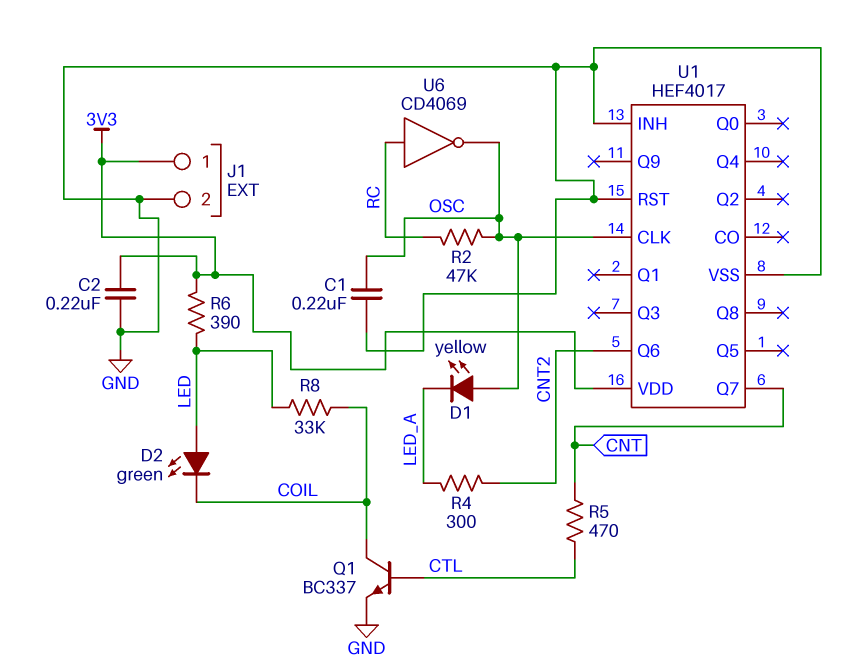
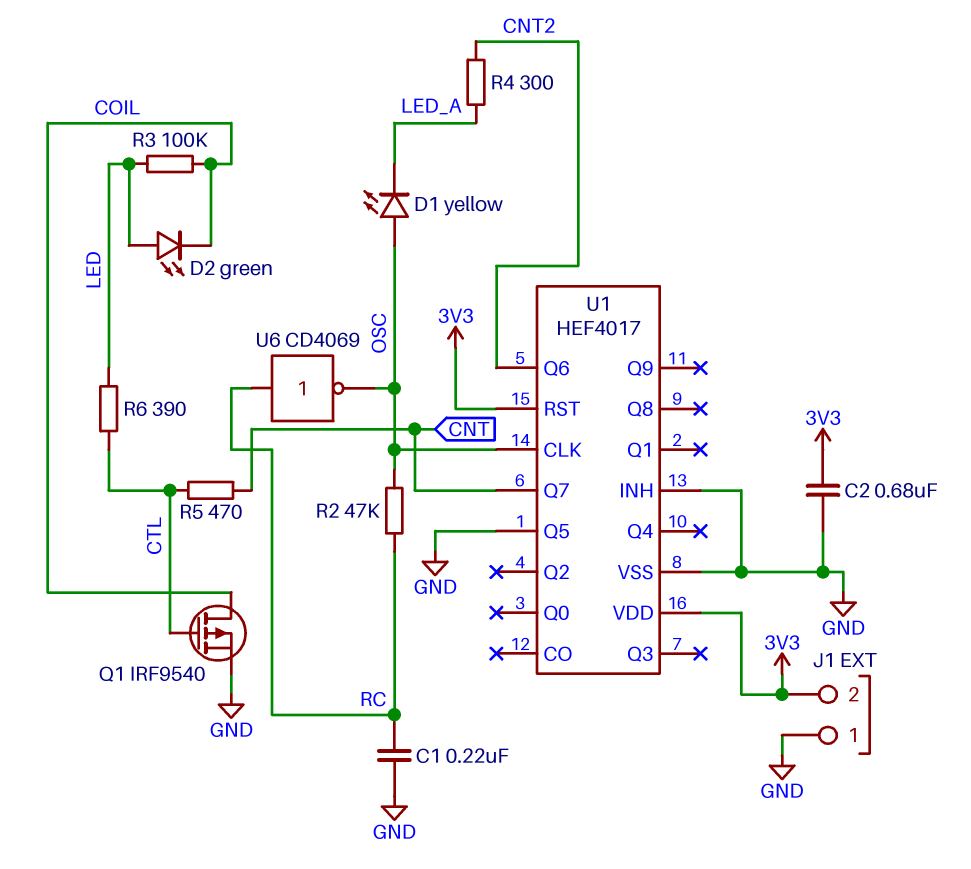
C1: 220nF (GND, OSC) -> 220nF (GND, RC)
C2: 220nF (3V3, GND) -> 680nF (3V3, GND)
J1 pin 1: 3V3 -> GND
J1 pin 2: GND -> 3V3
Q1: NPN BC337 (B CTL, C COIL, E GND) -> PMOS IRF9540 (G CTL, D COIL, S GND)
R3: none -> 100k (COIL, LED)
R6: 390 (3V3, LED) -> 390 (CTL, LED)
R8: 33k (COIL, LED) -> none
U1 pin Q5: none -> GND
U1 pin RST: GND -> 3V3

